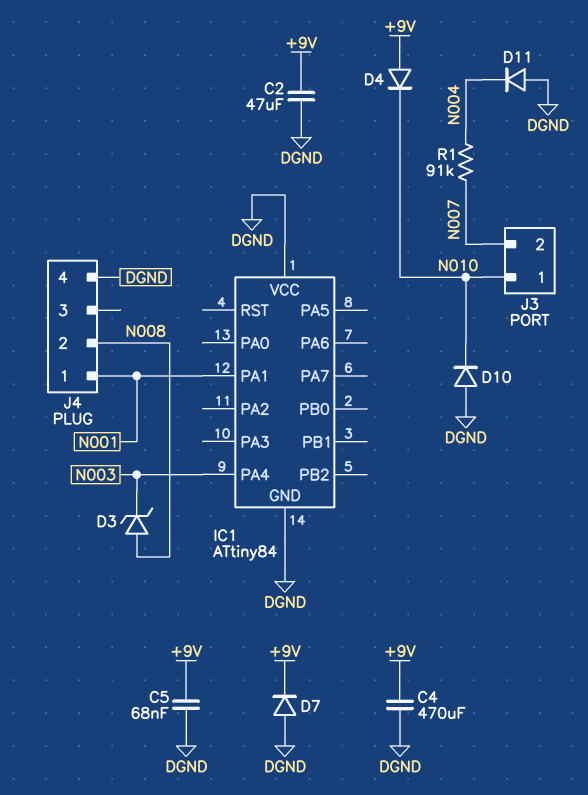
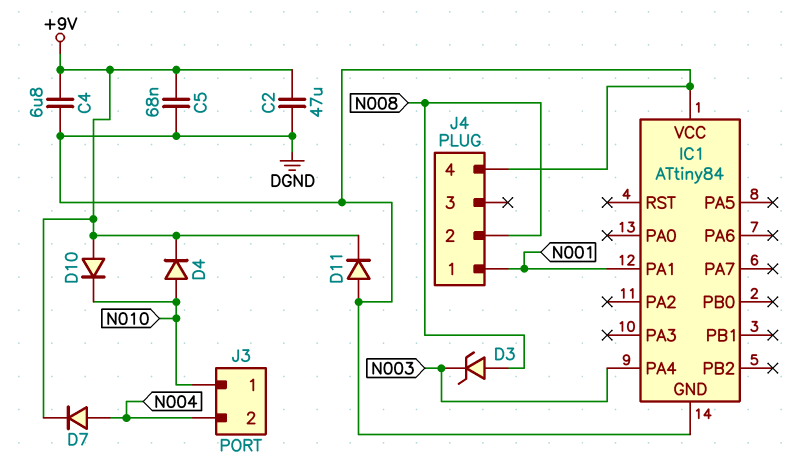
C4: 470uF (+9V, DGND) -> 6.8uF (+9V, DGND)
D4: diode (A +9V, K N010) -> diode (A N010, K +9V)
D7: diode (A DGND, K +9V) -> diode (A N004, K +9V)
D10: diode (A DGND, K N010) -> diode (A +9V, K N010)
D11: diode (A DGND, K N004) -> diode (A DGND, K +9V)
J3 pin 2: N007 -> N004
R1: 91k (N004, N007) -> none

